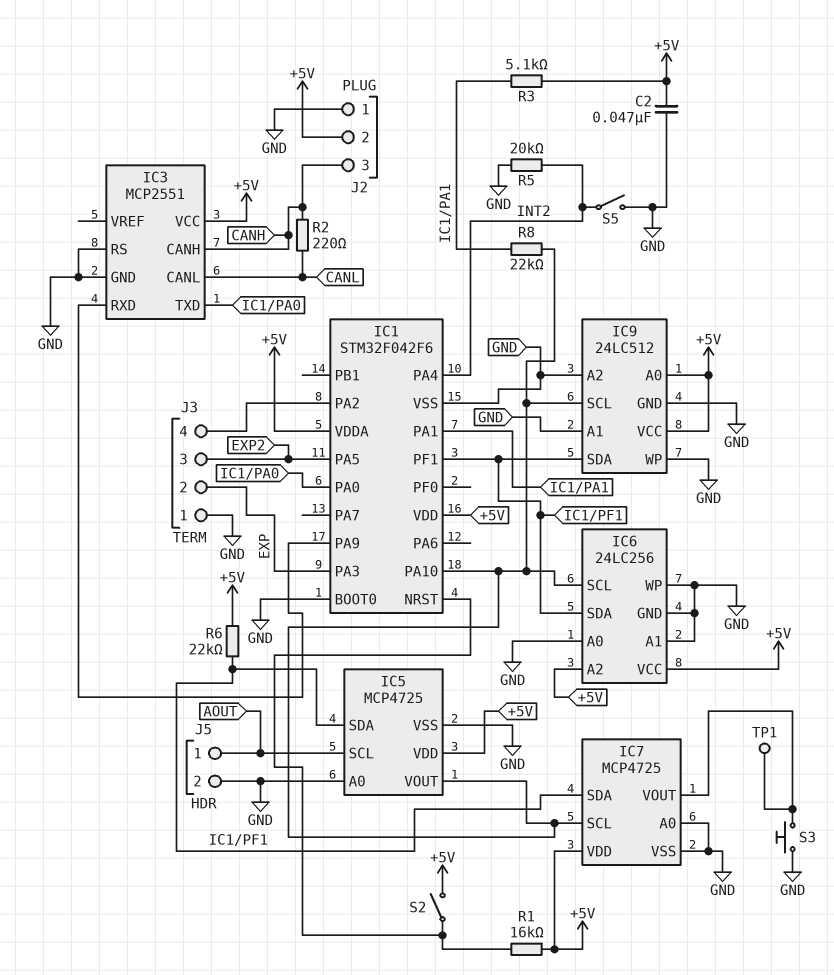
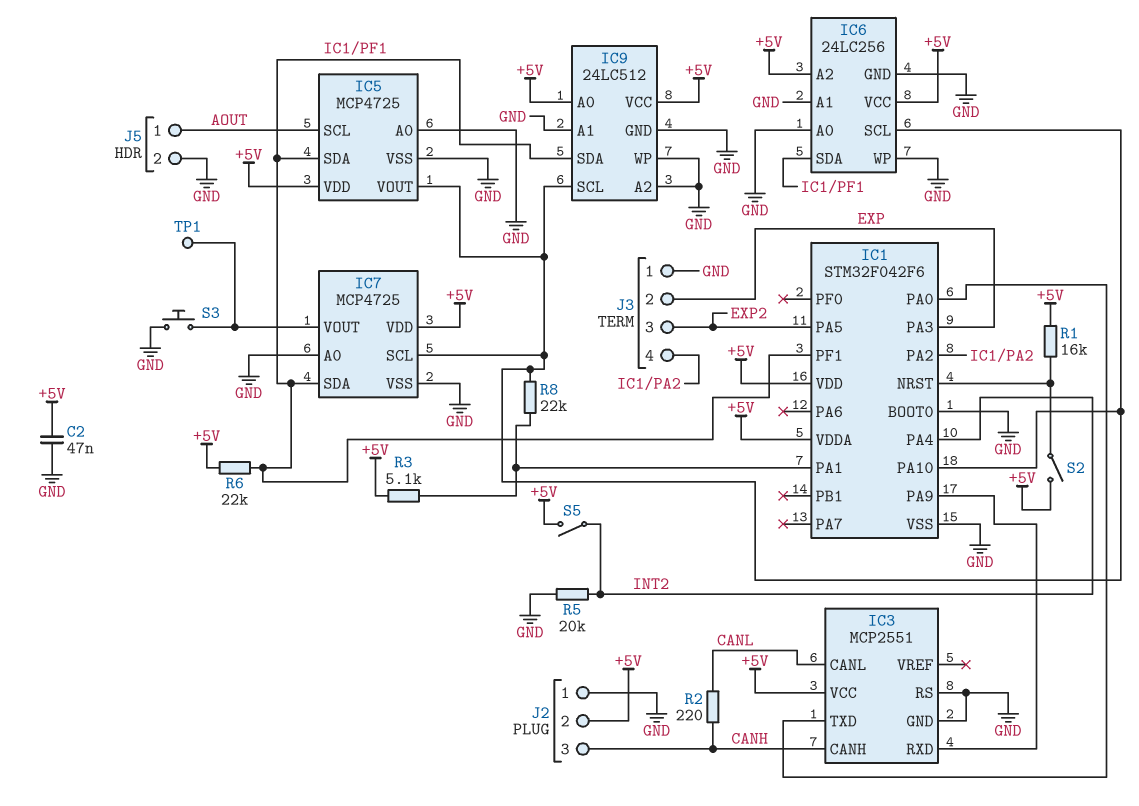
S5: switch (GND, INT2) -> switch (+5V, INT2)

